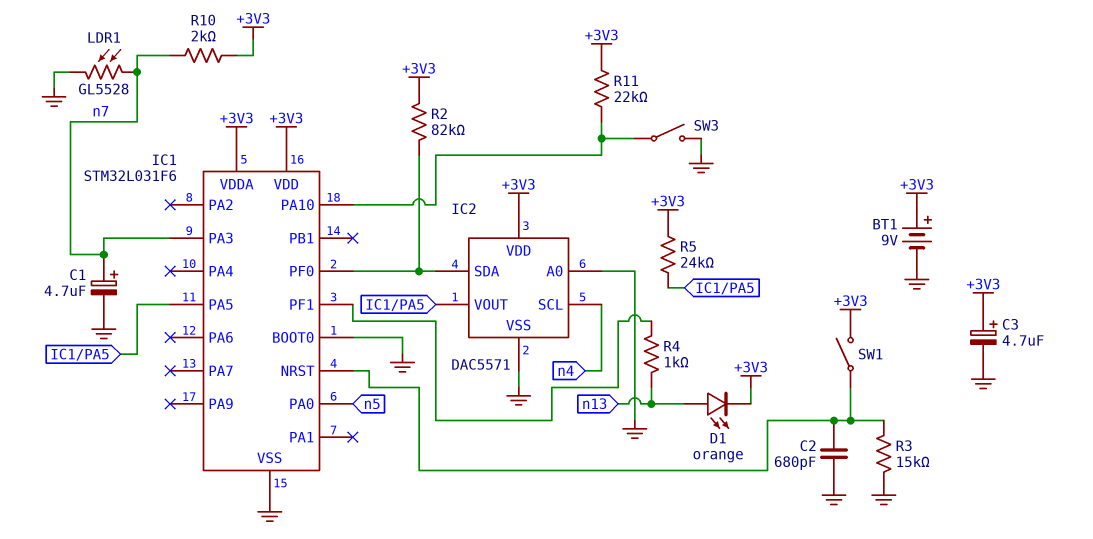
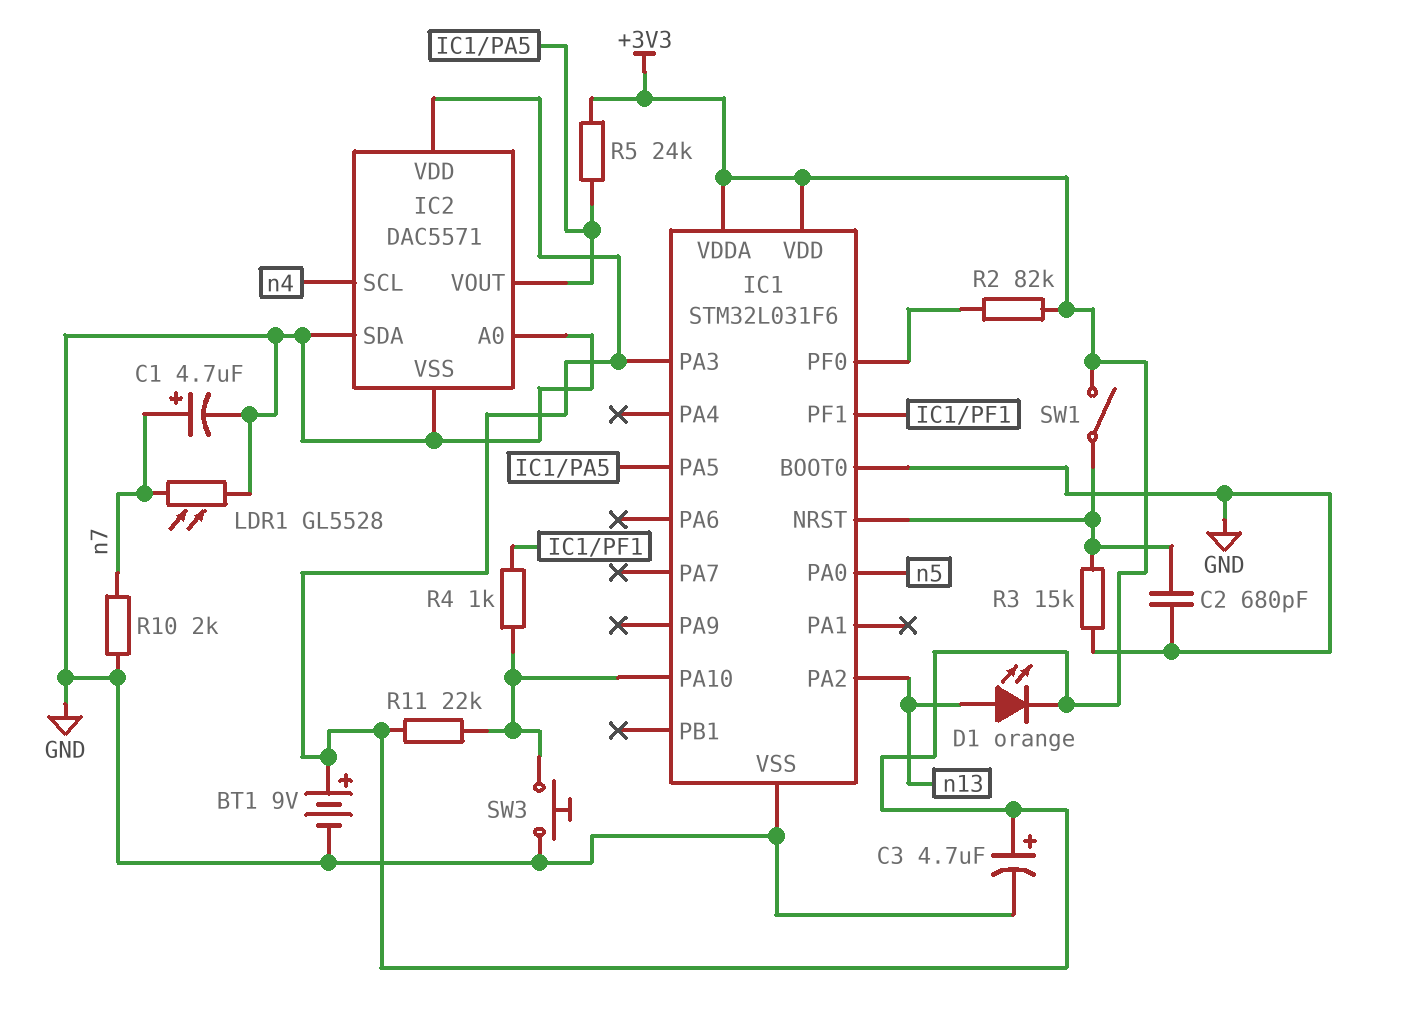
IC1 pin PA2: none -> n13
IC1 pin PA3: n7 -> +3V3
IC2 pin SDA: IC1/PF0 -> GND
R4: 1k (IC1/PF1, n13) -> 1k (IC1/PA10, IC1/PF1)
R10: 2k (+3V3, n7) -> 2k (GND, n7)
SW3: switch (GND, IC1/PA10) -> button (GND, IC1/PA10)

